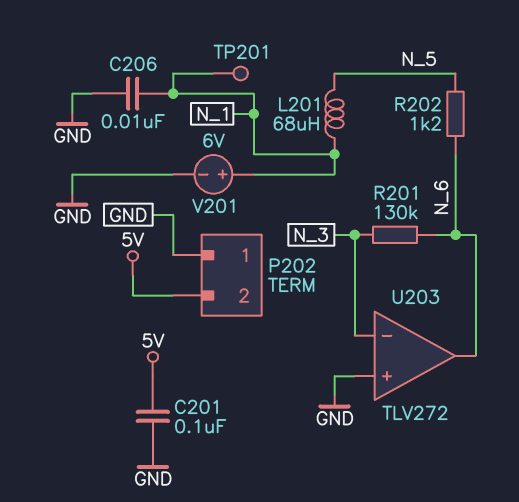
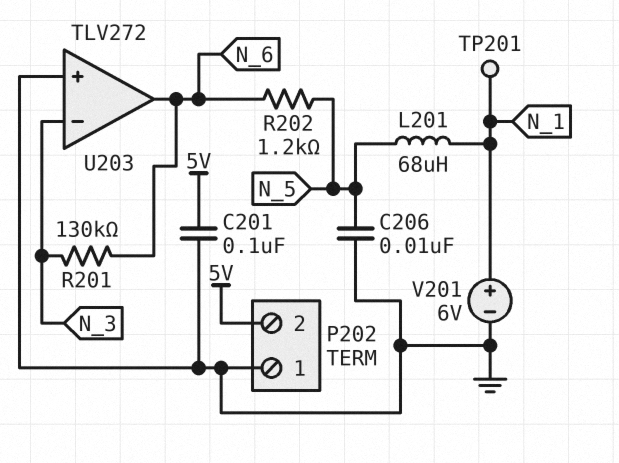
C206: 10nF (GND, N_1) -> 10nF (GND, N_5)

